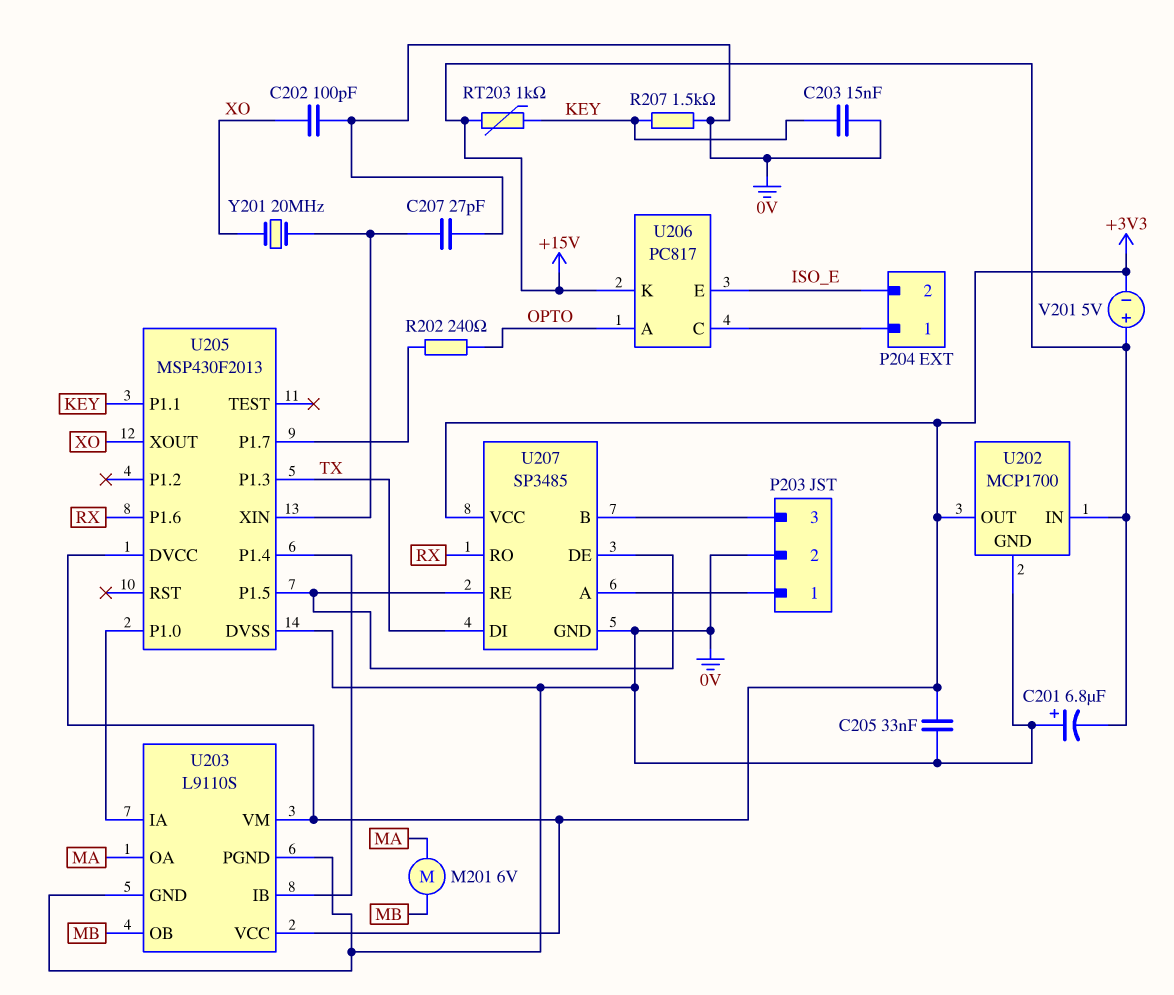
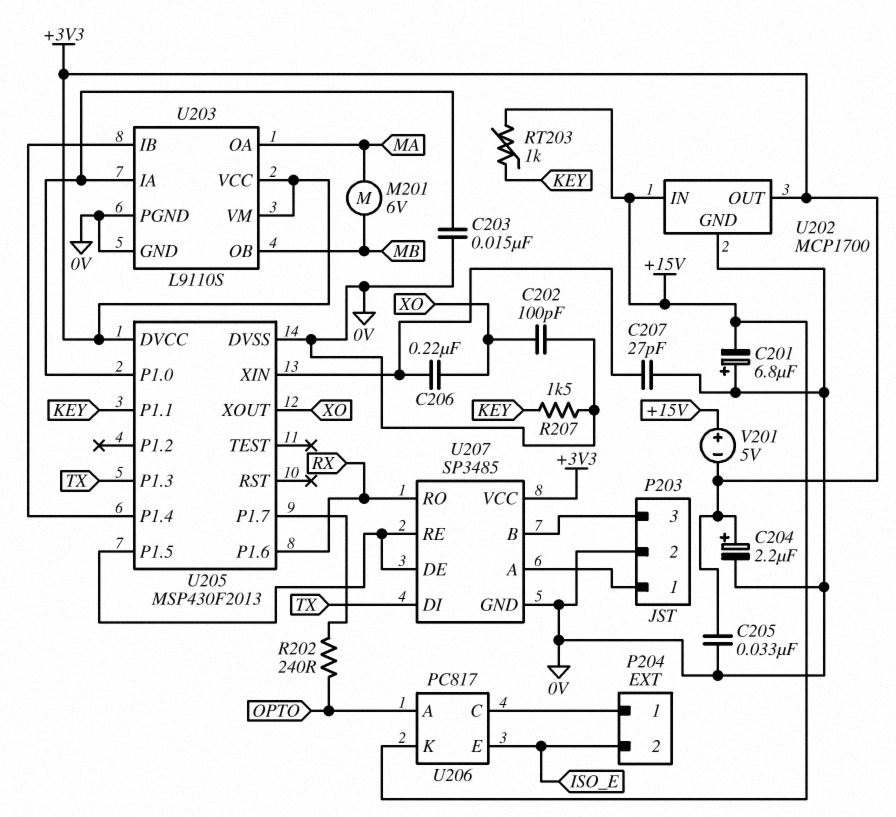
C203: 15nF (0V, KEY) -> 15nF (0V, U203/IA)
C204: none -> 2.2uF (plus +3V3, minus 0V)
C206: none -> 220nF (U205/XIN, XO)
Y201: 20MHz (U205/XIN, XO) -> none

